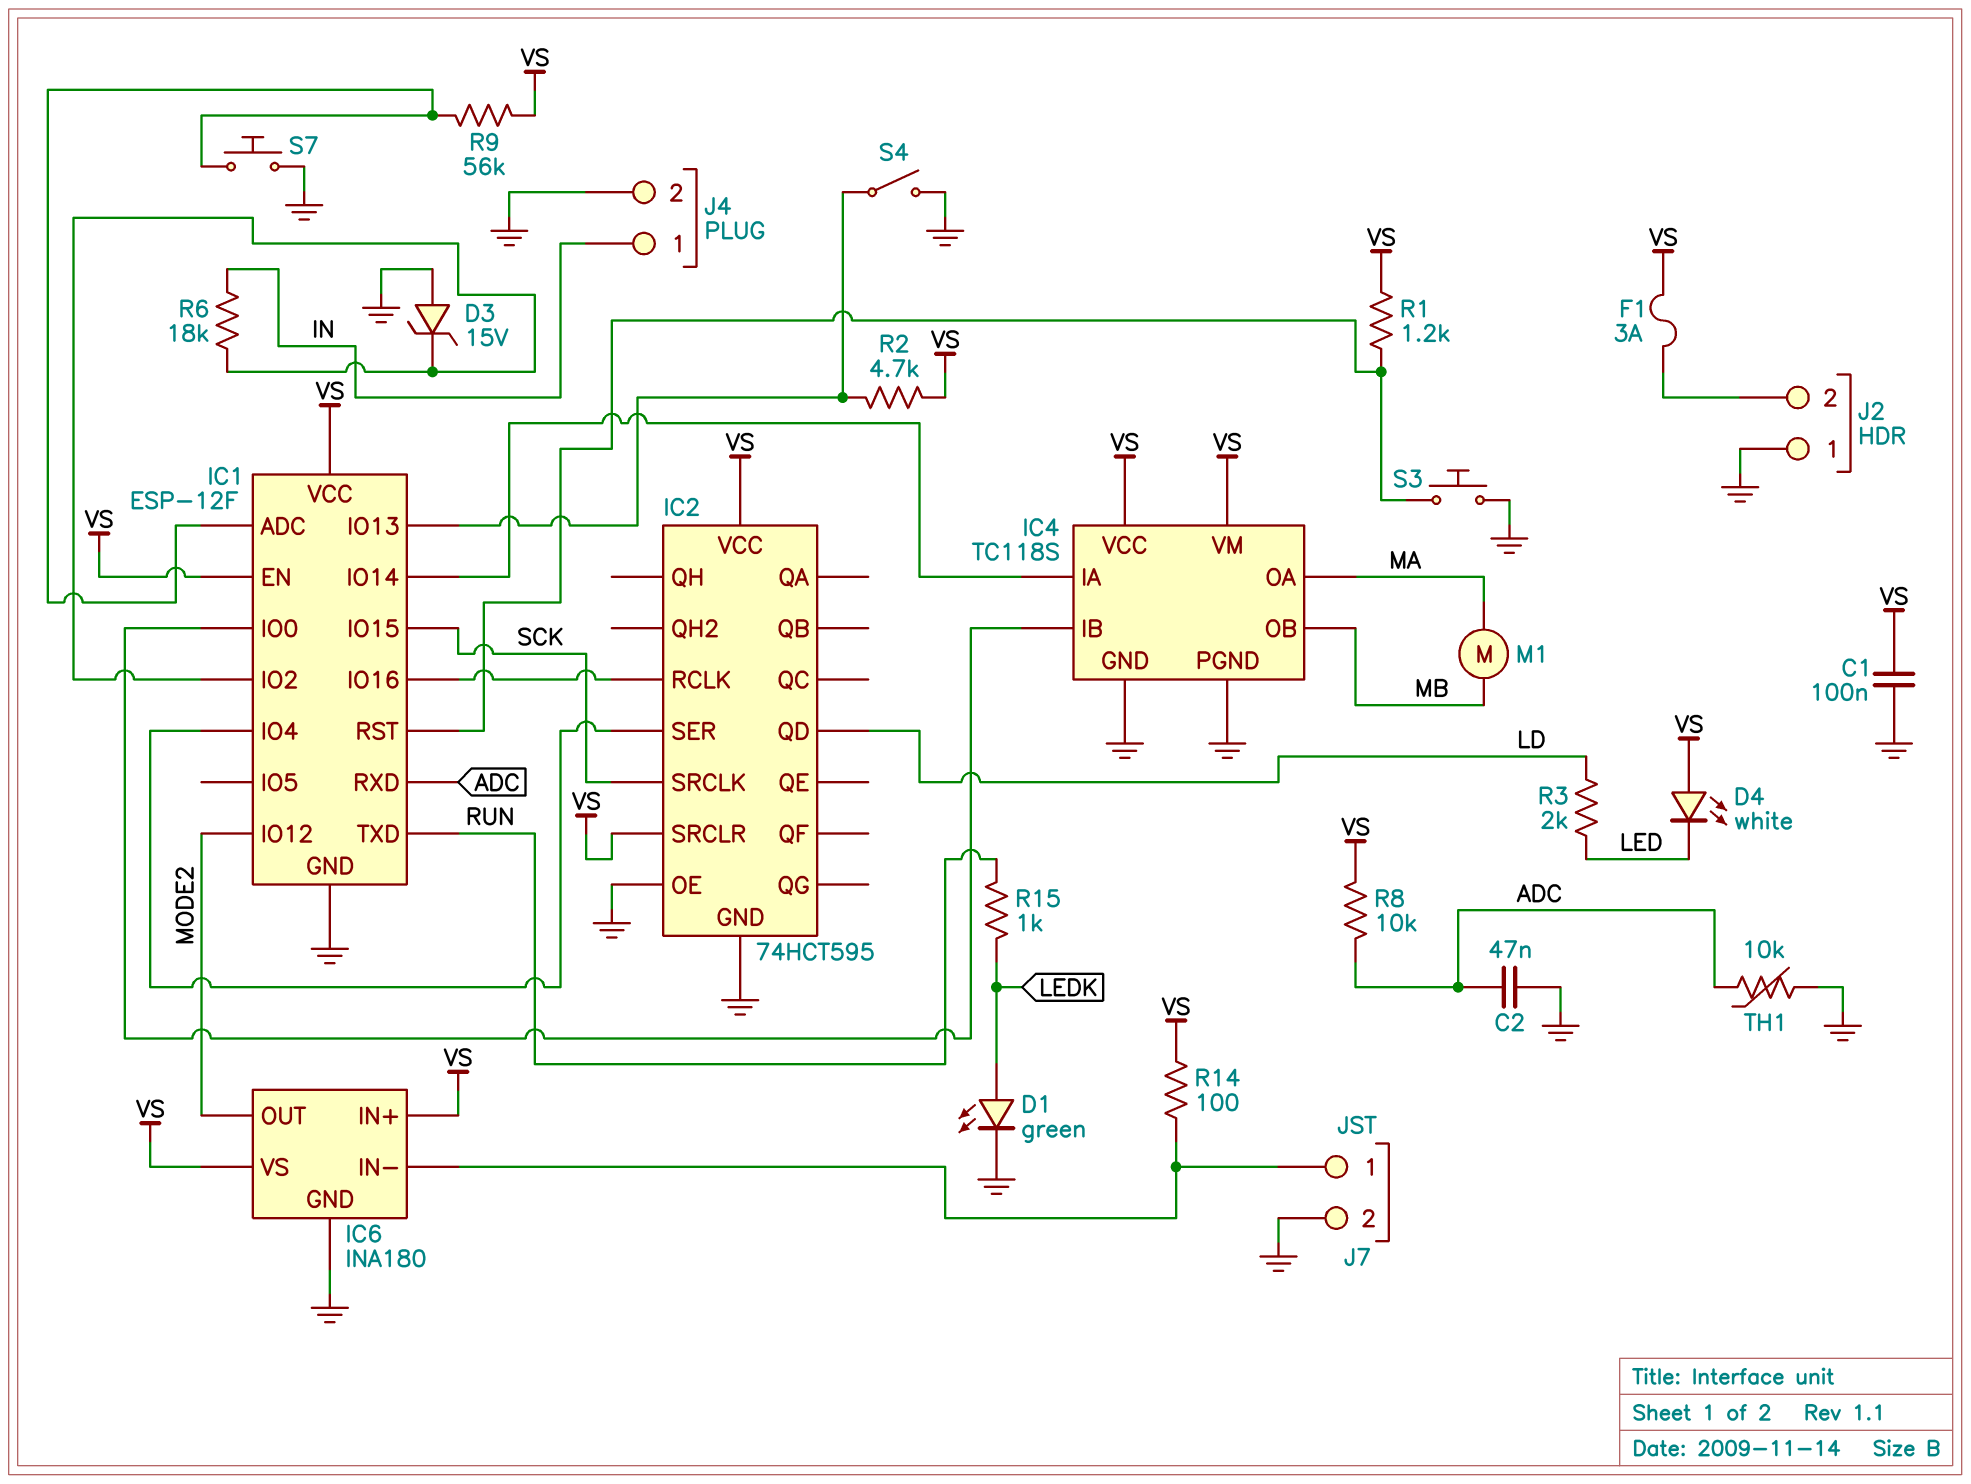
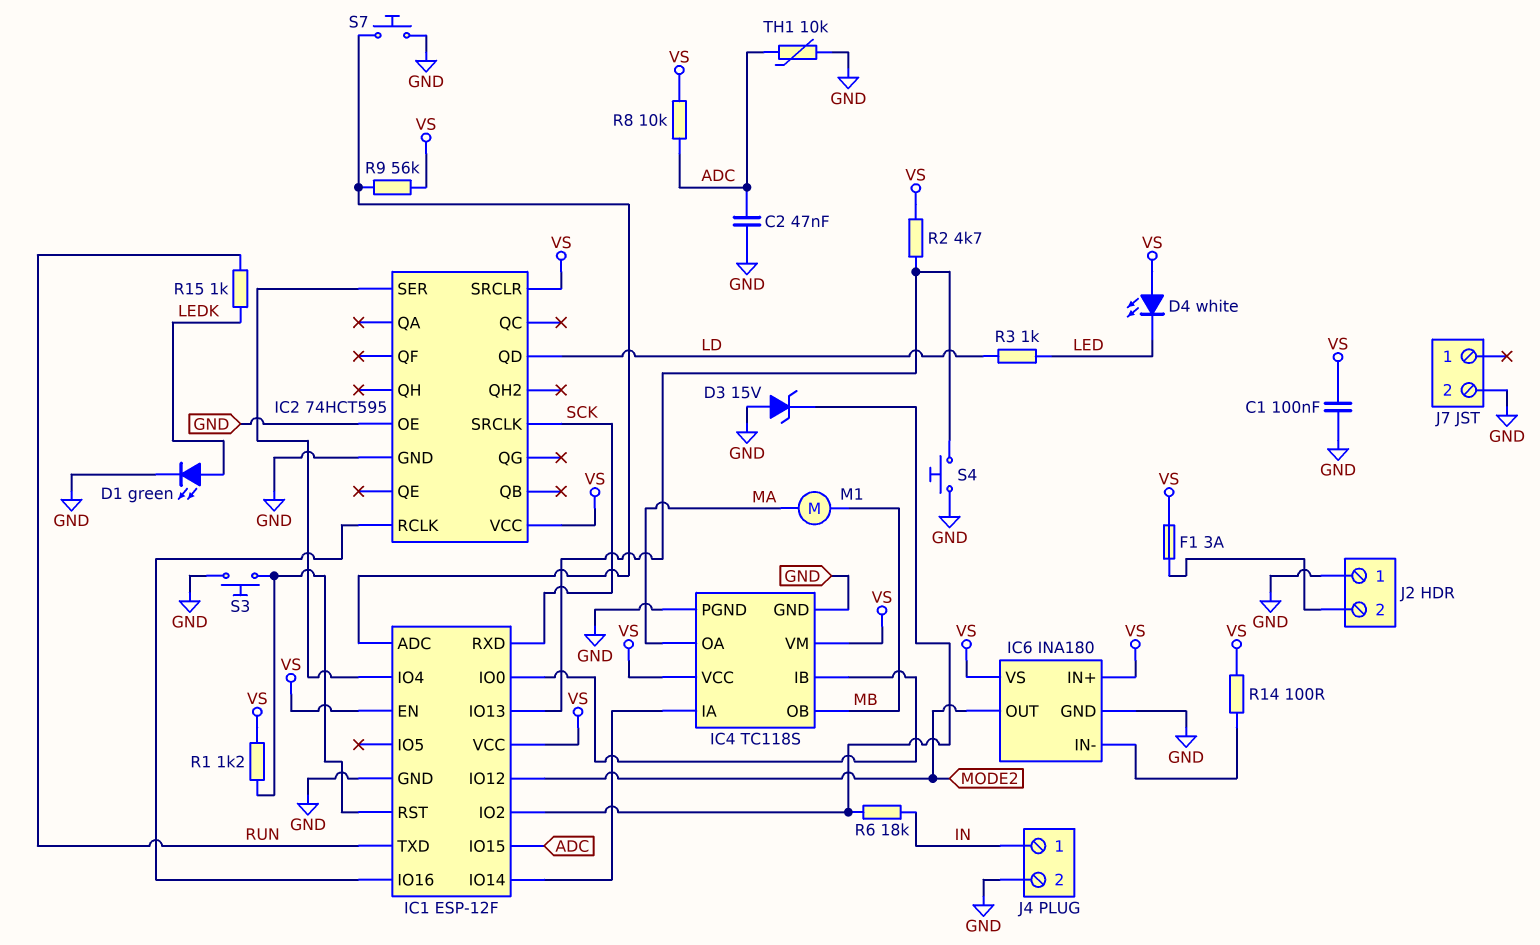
IC1 pin IO15: SCK -> ADC
IC1 pin RXD: ADC -> SCK
J7 pin 1: IC6/IN- -> none
R3: 2k (LD, LED) -> 1k (LD, LED)
S4: switch (GND, IC1/IO13) -> button (GND, IC1/IO13)

